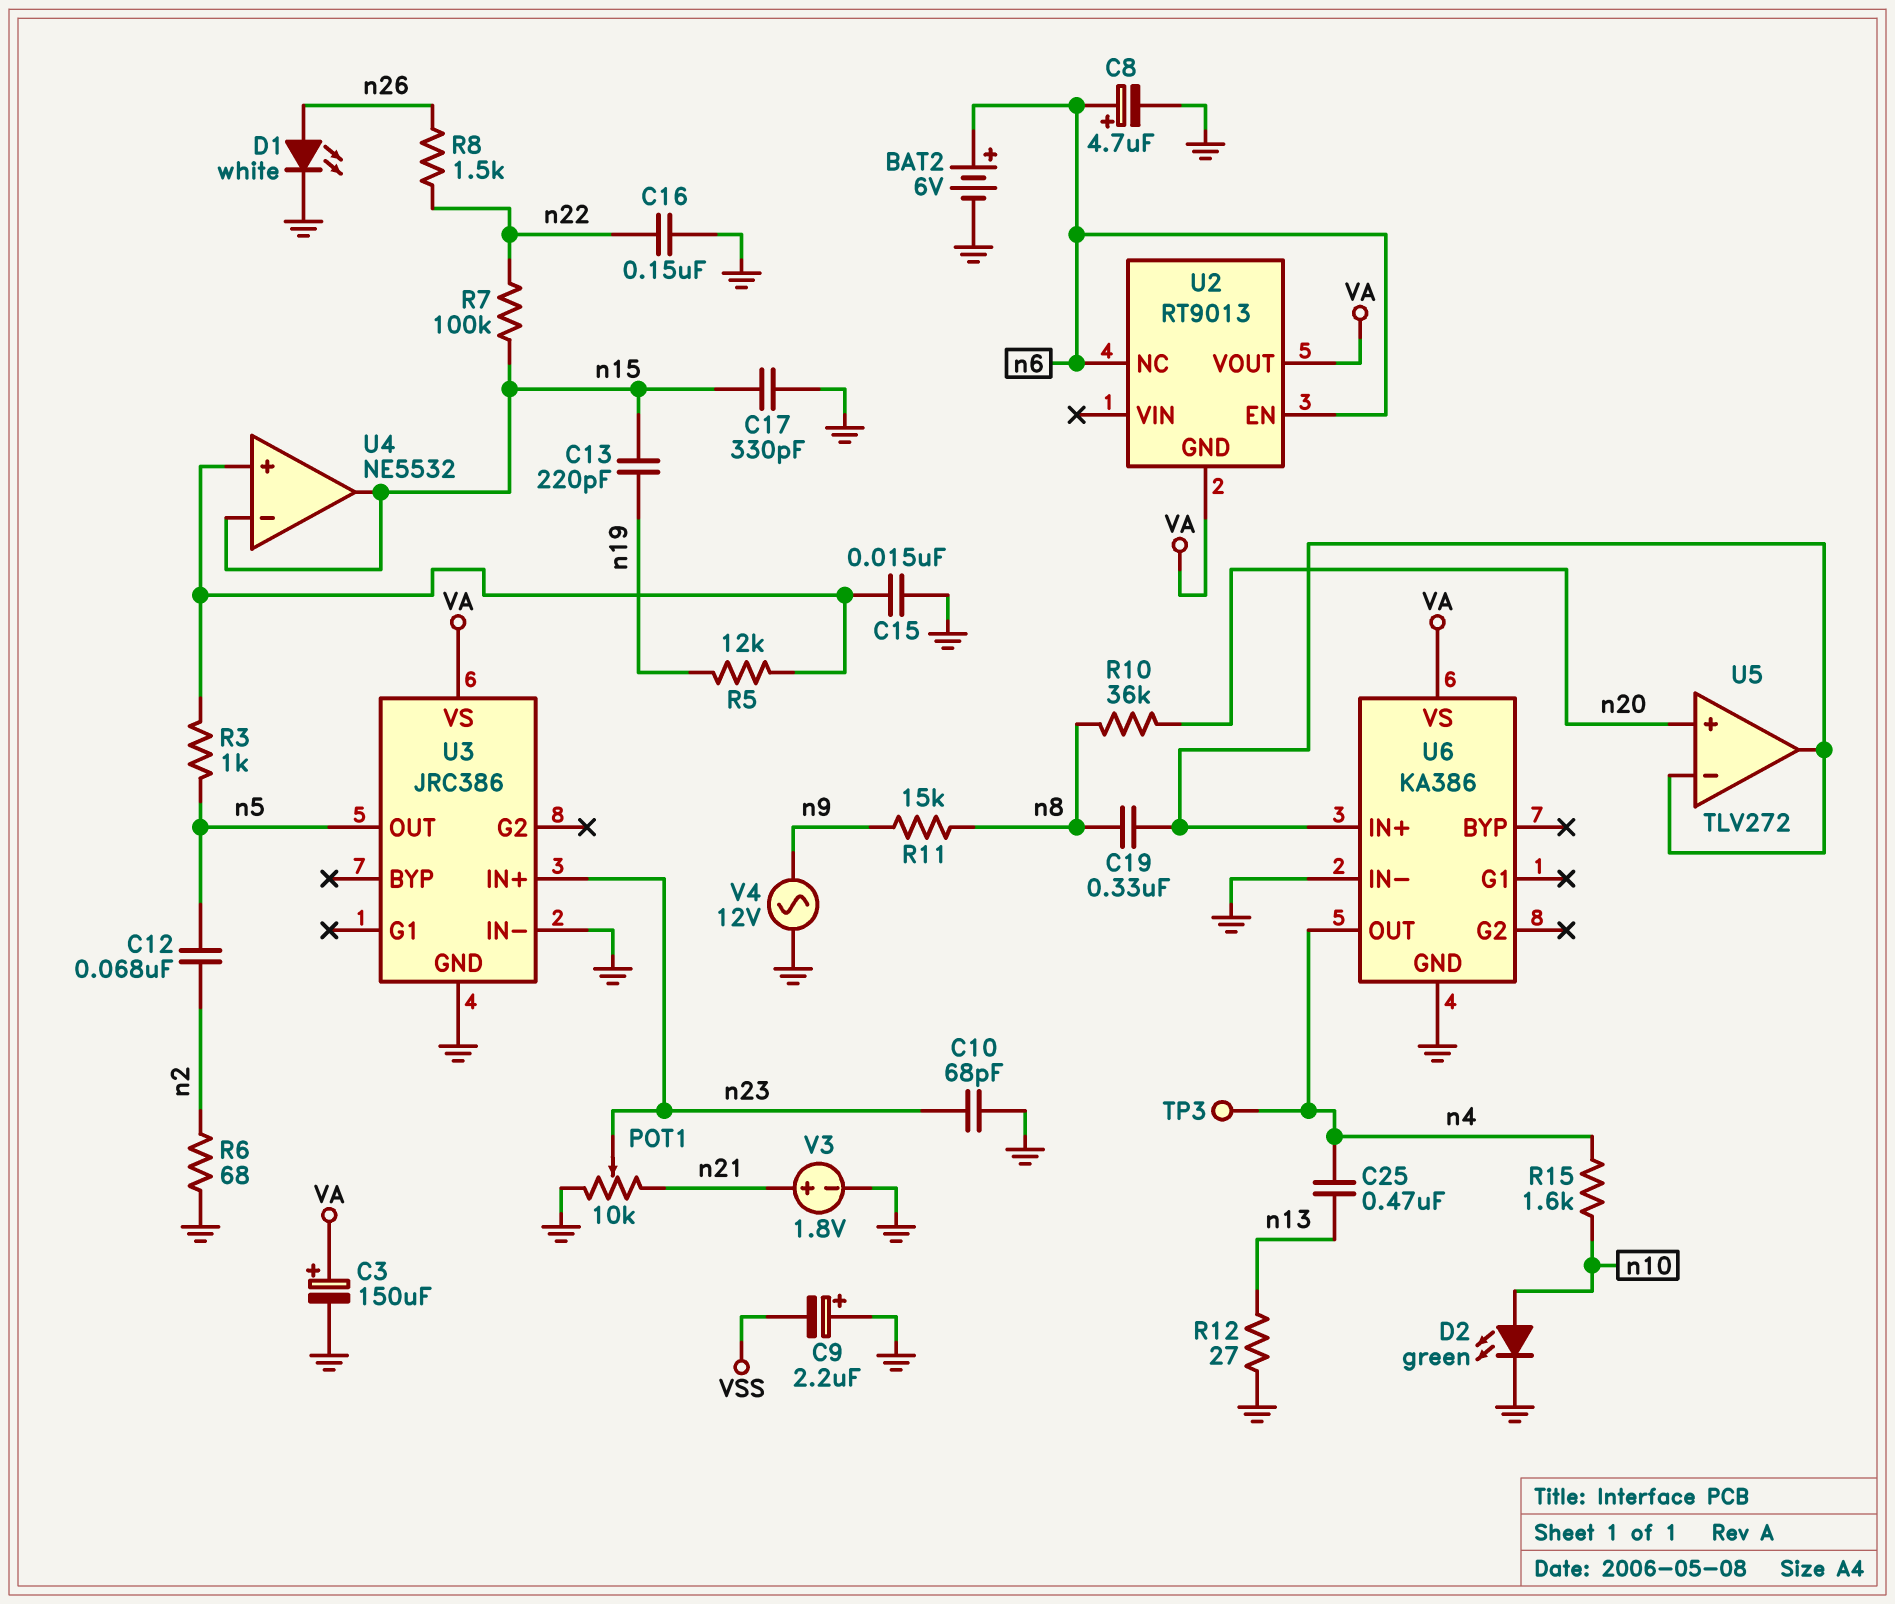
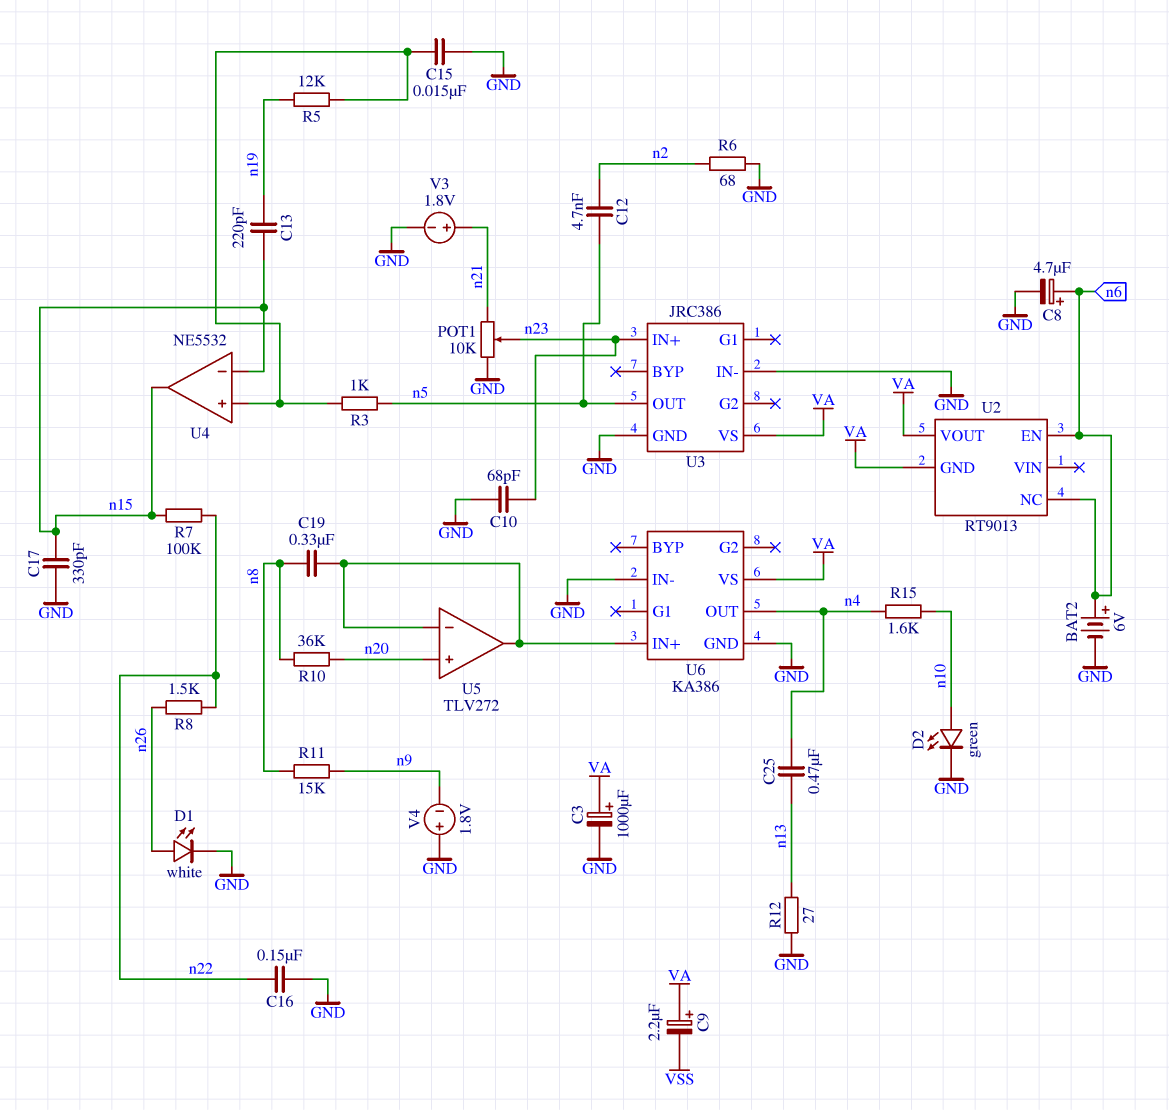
C3: 150uF (plus VA, minus GND) -> 1000uF (plus VA, minus GND)
C9: 2.2uF (plus GND, minus VSS) -> 2.2uF (plus VA, minus VSS)
C12: 68nF (n2, n5) -> 4.7nF (n2, n5)
TP3: test point (n4) -> none
V4: AC 12V (GND, n9) -> 1.8V (plus GND, minus n9)

